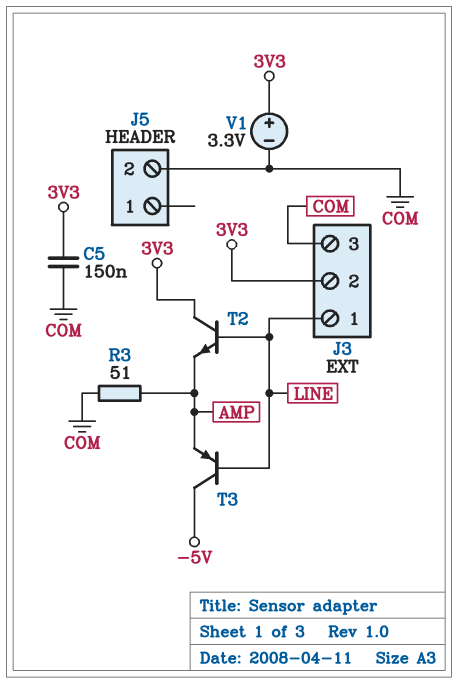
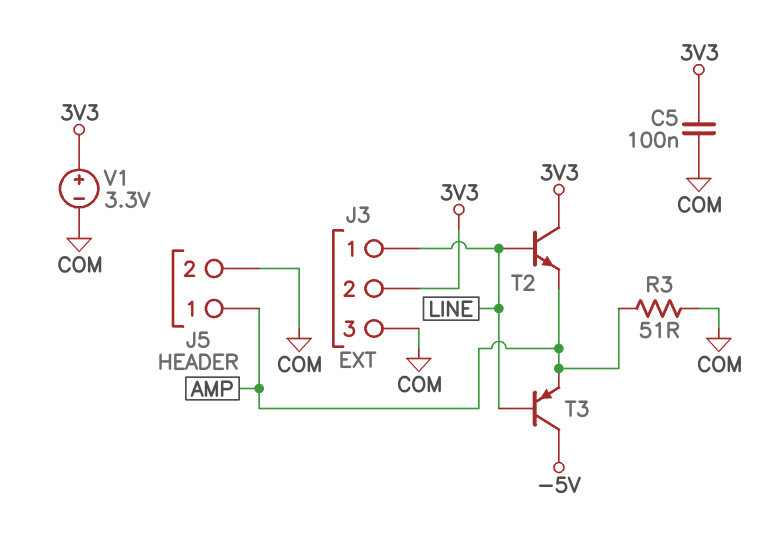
C5: 150nF (3V3, COM) -> 100nF (3V3, COM)
J5 pin 1: none -> AMP

